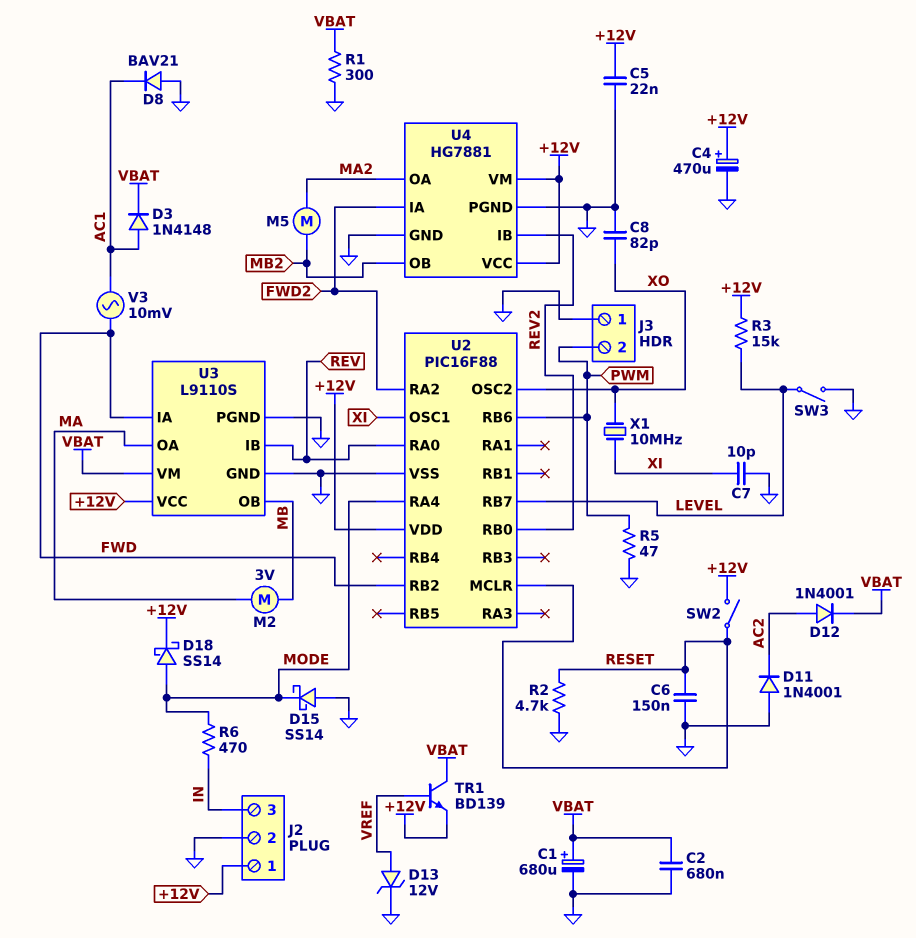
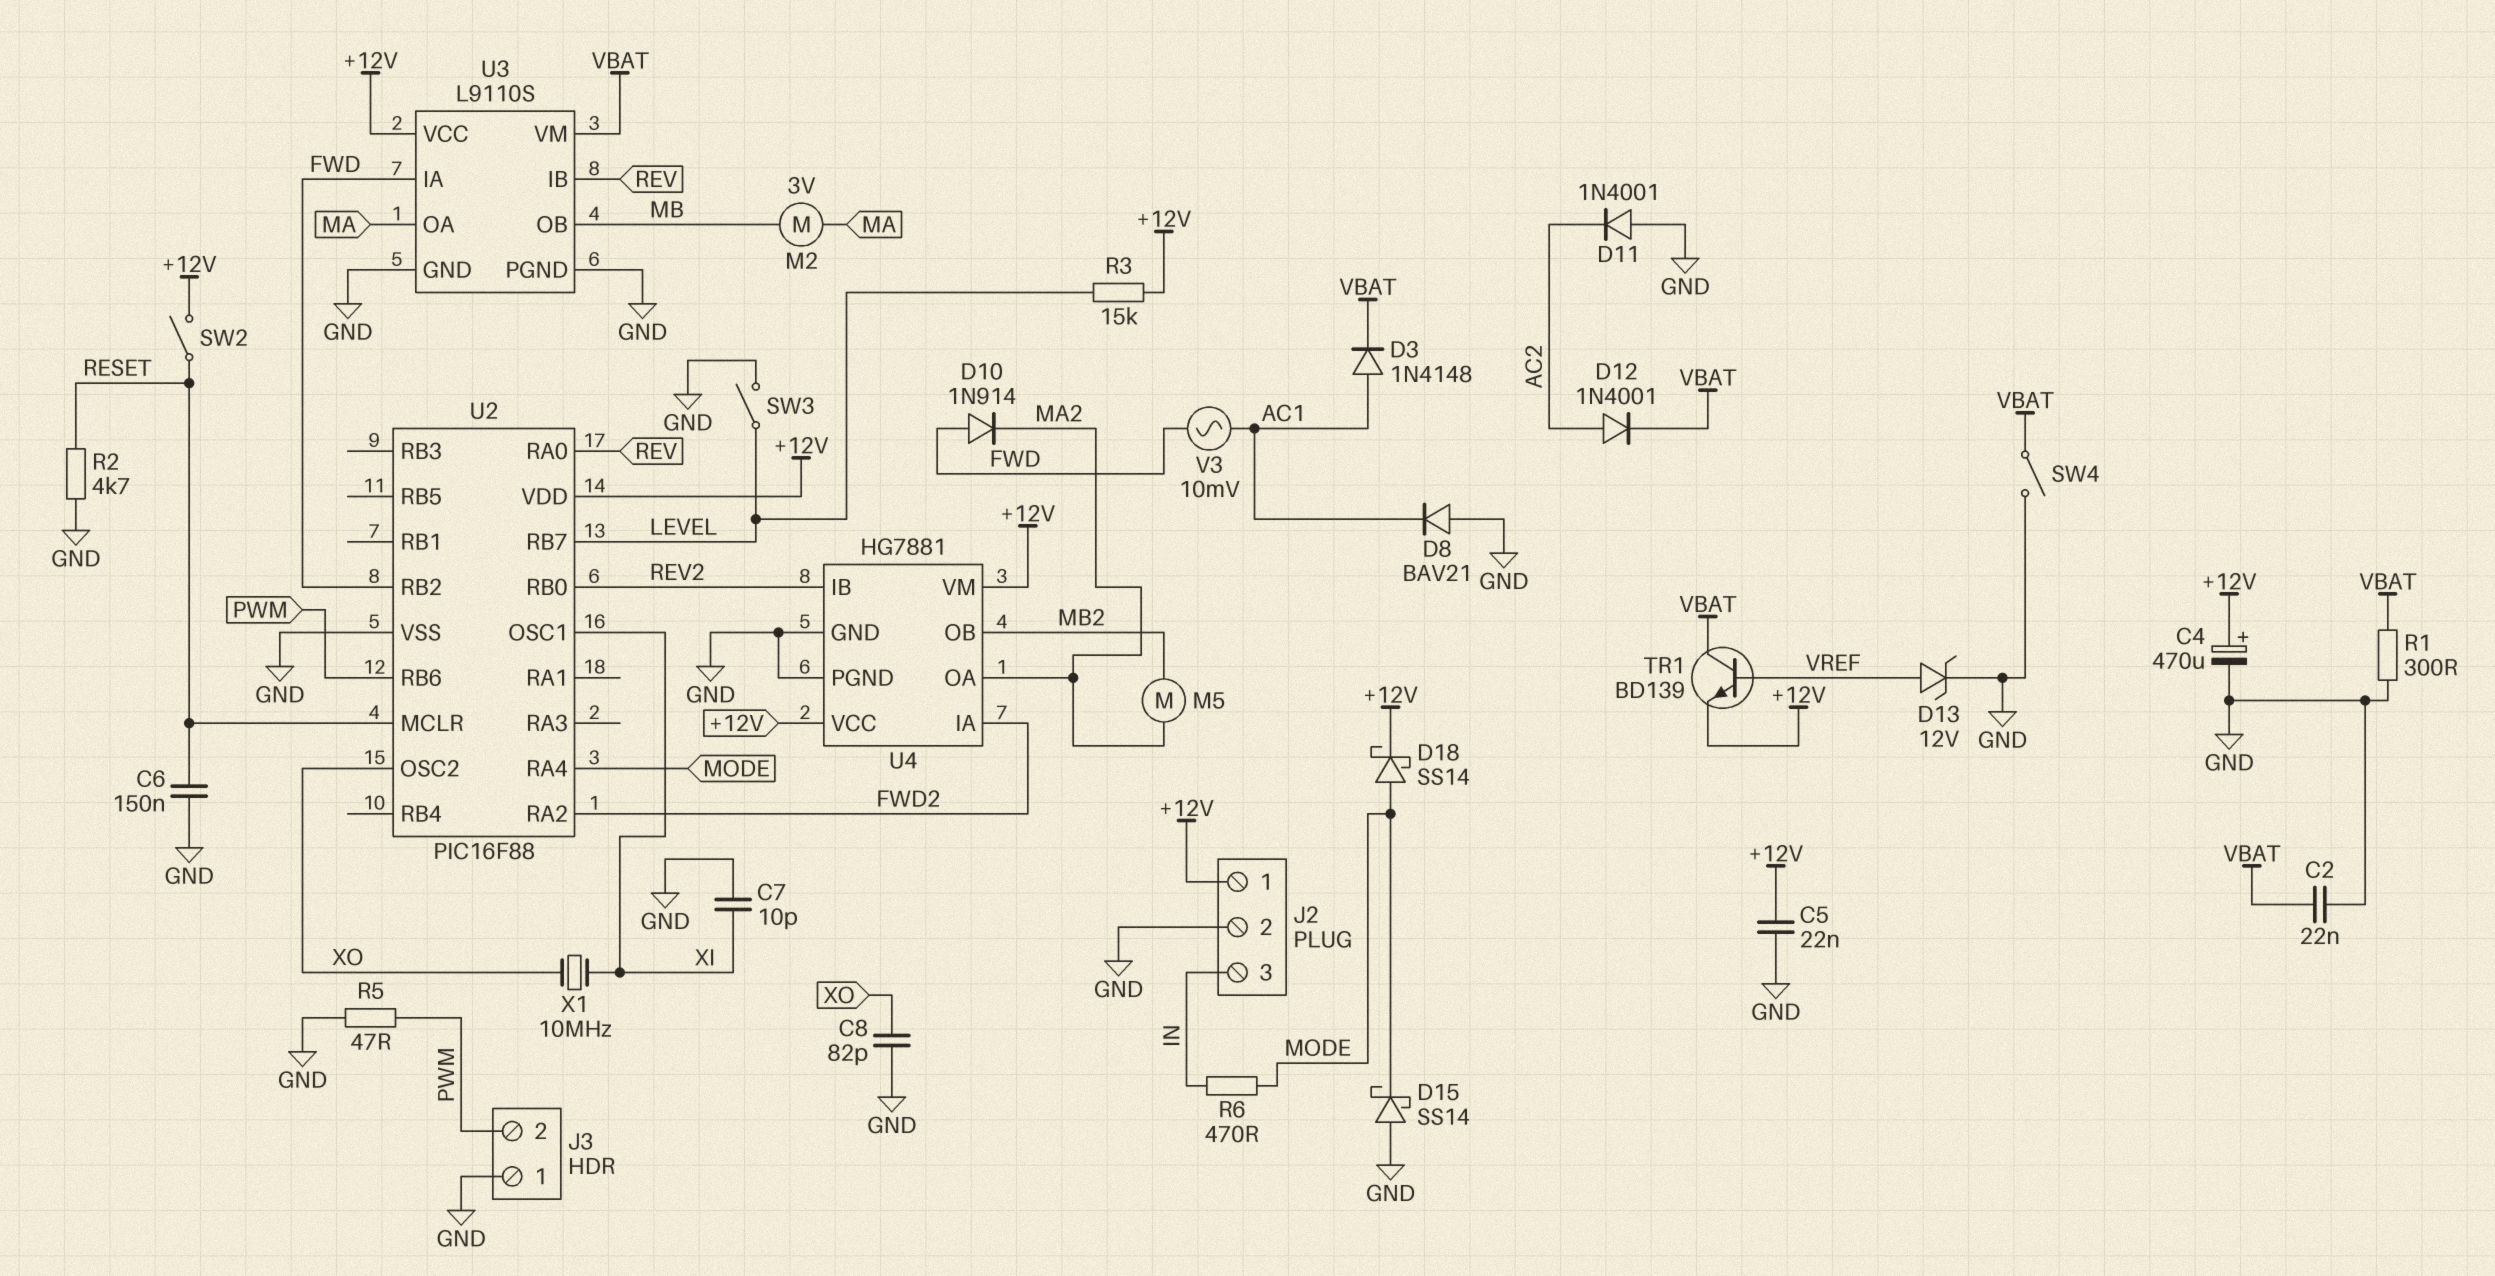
C1: 680uF (plus VBAT, minus GND) -> none
C2: 680nF (GND, VBAT) -> 22nF (GND, VBAT)
D10: none -> diode 1N914 (A FWD, K MA2)
SW4: none -> switch (GND, VBAT)

